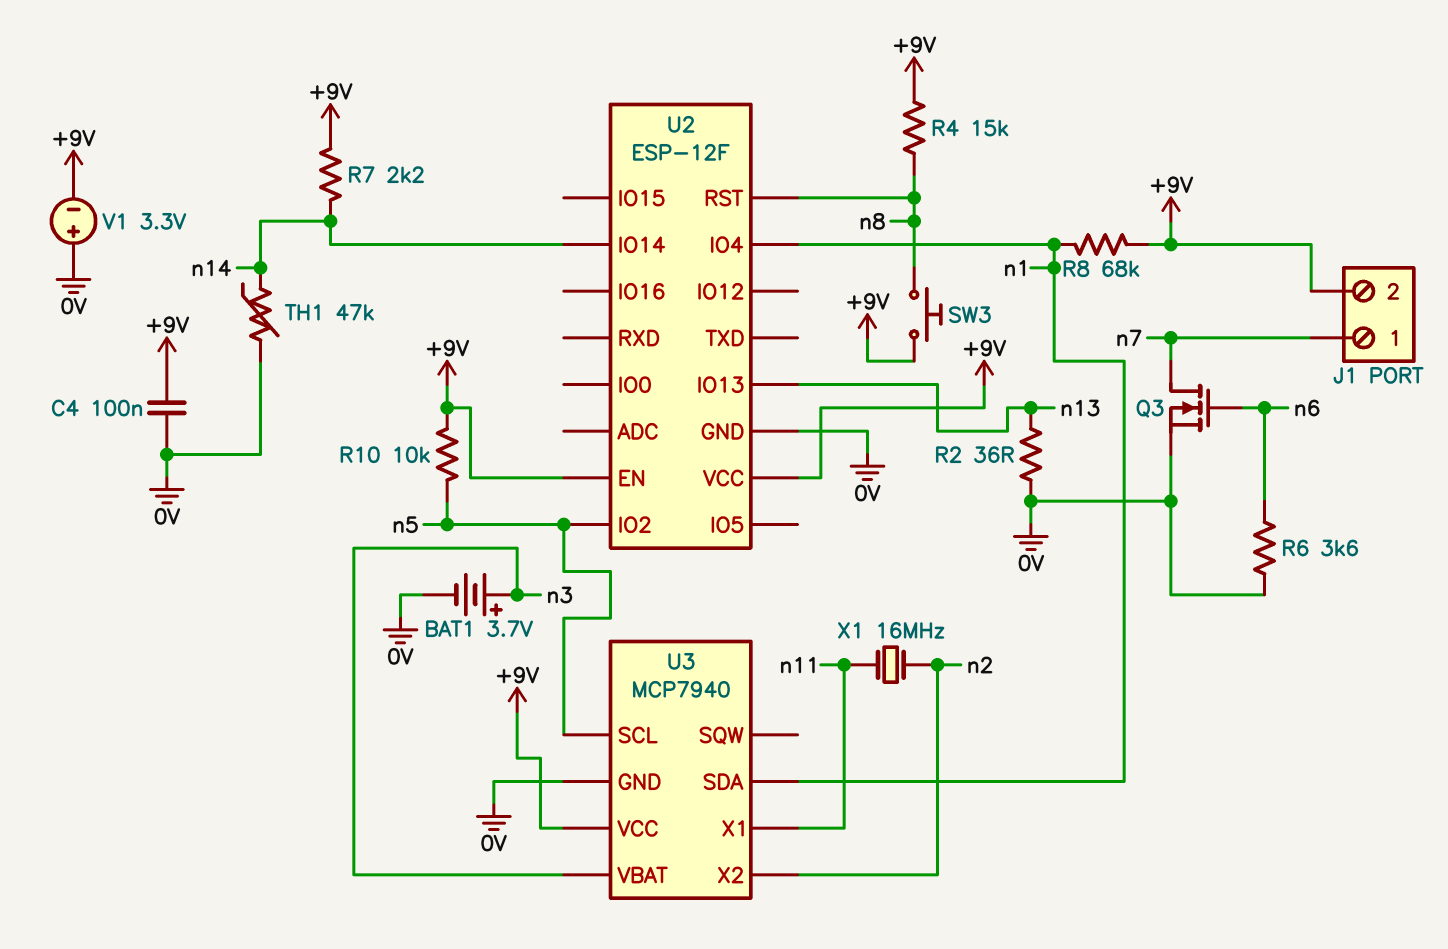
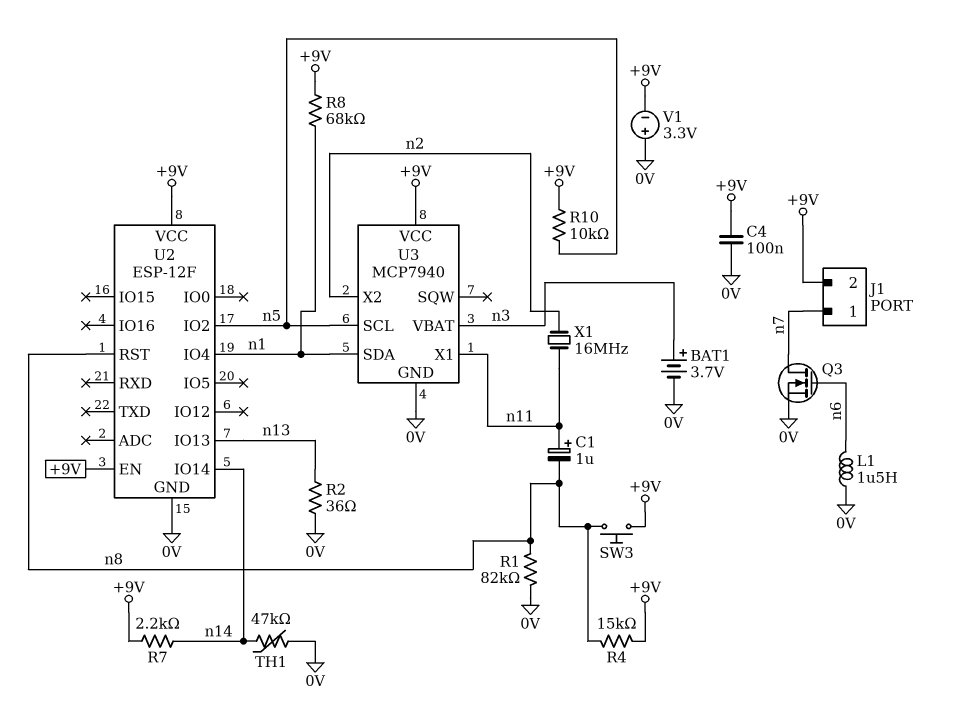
C1: none -> 1uF (plus n11, minus n8)
L1: none -> 1.5uH (0V, n6)
R1: none -> 82k (0V, n8)
R6: 3.6k (0V, n6) -> none

